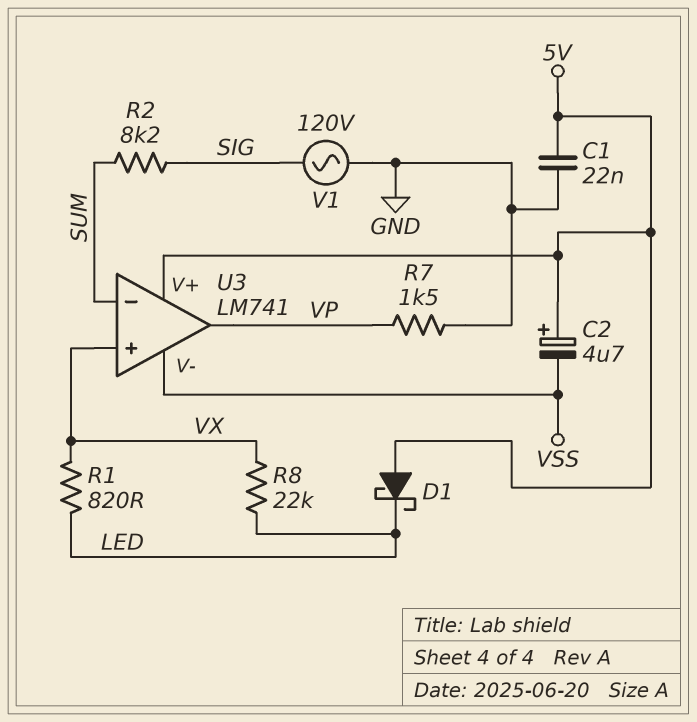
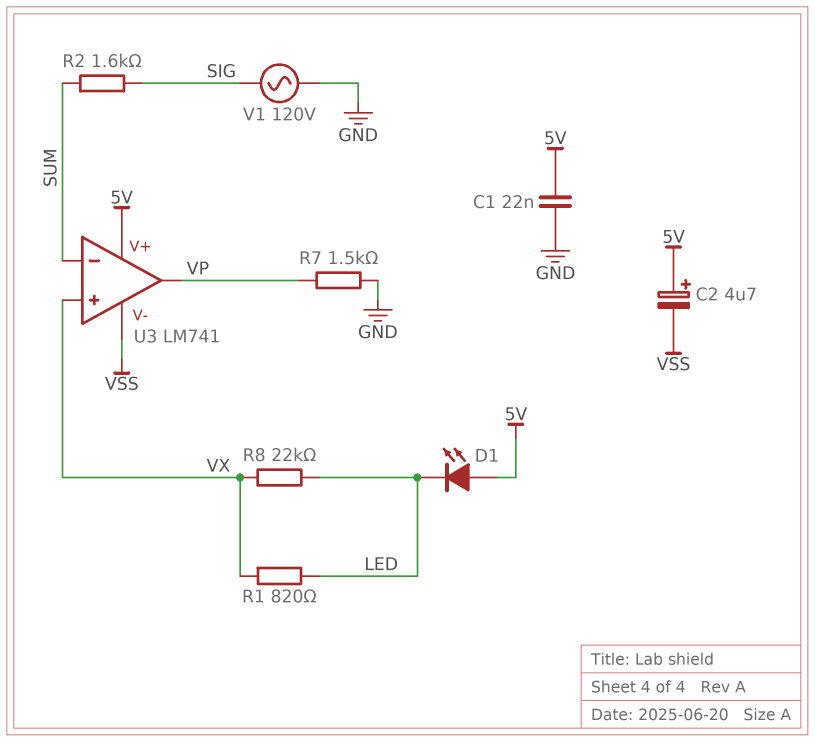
D1: schottky (A 5V, K LED) -> LED (A 5V, K LED)
R2: 8.2k (SIG, SUM) -> 1.6k (SIG, SUM)

